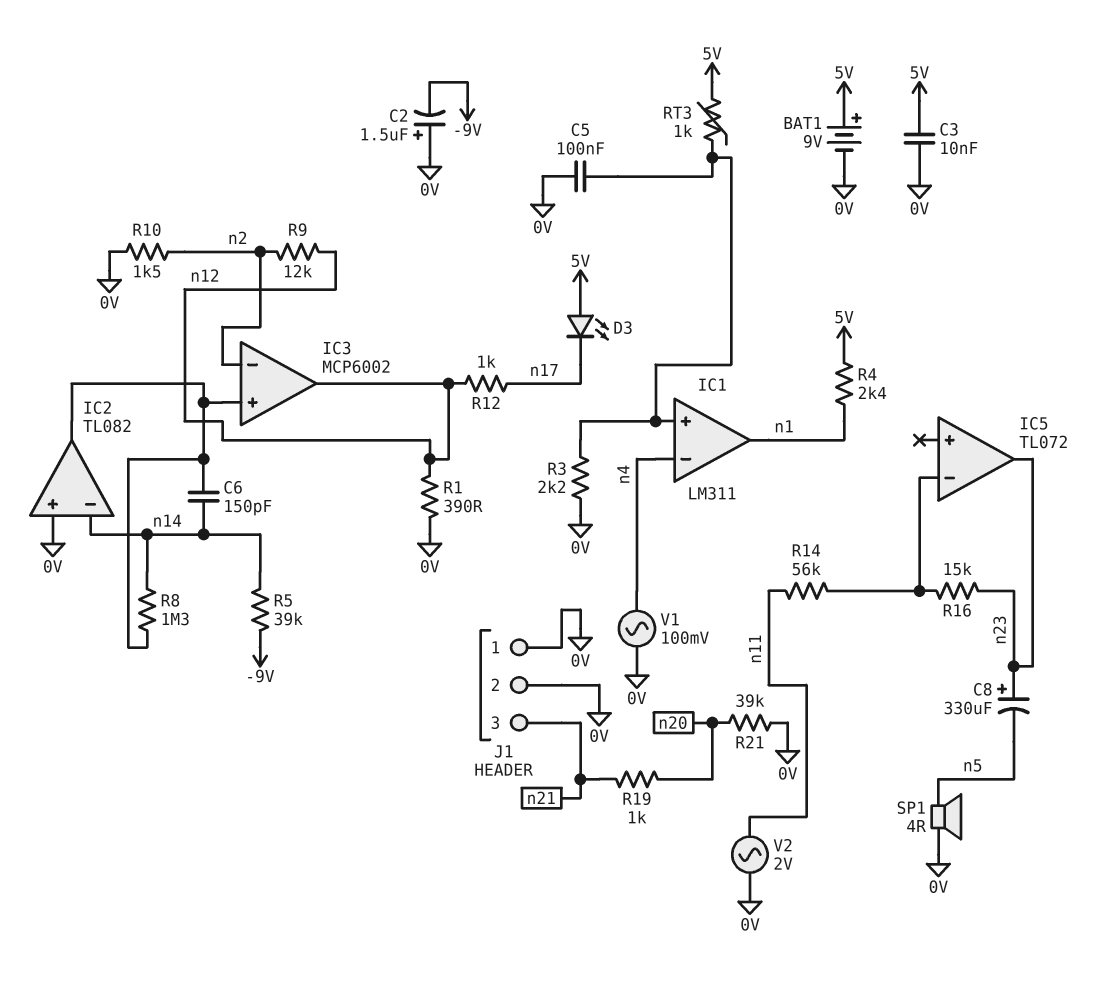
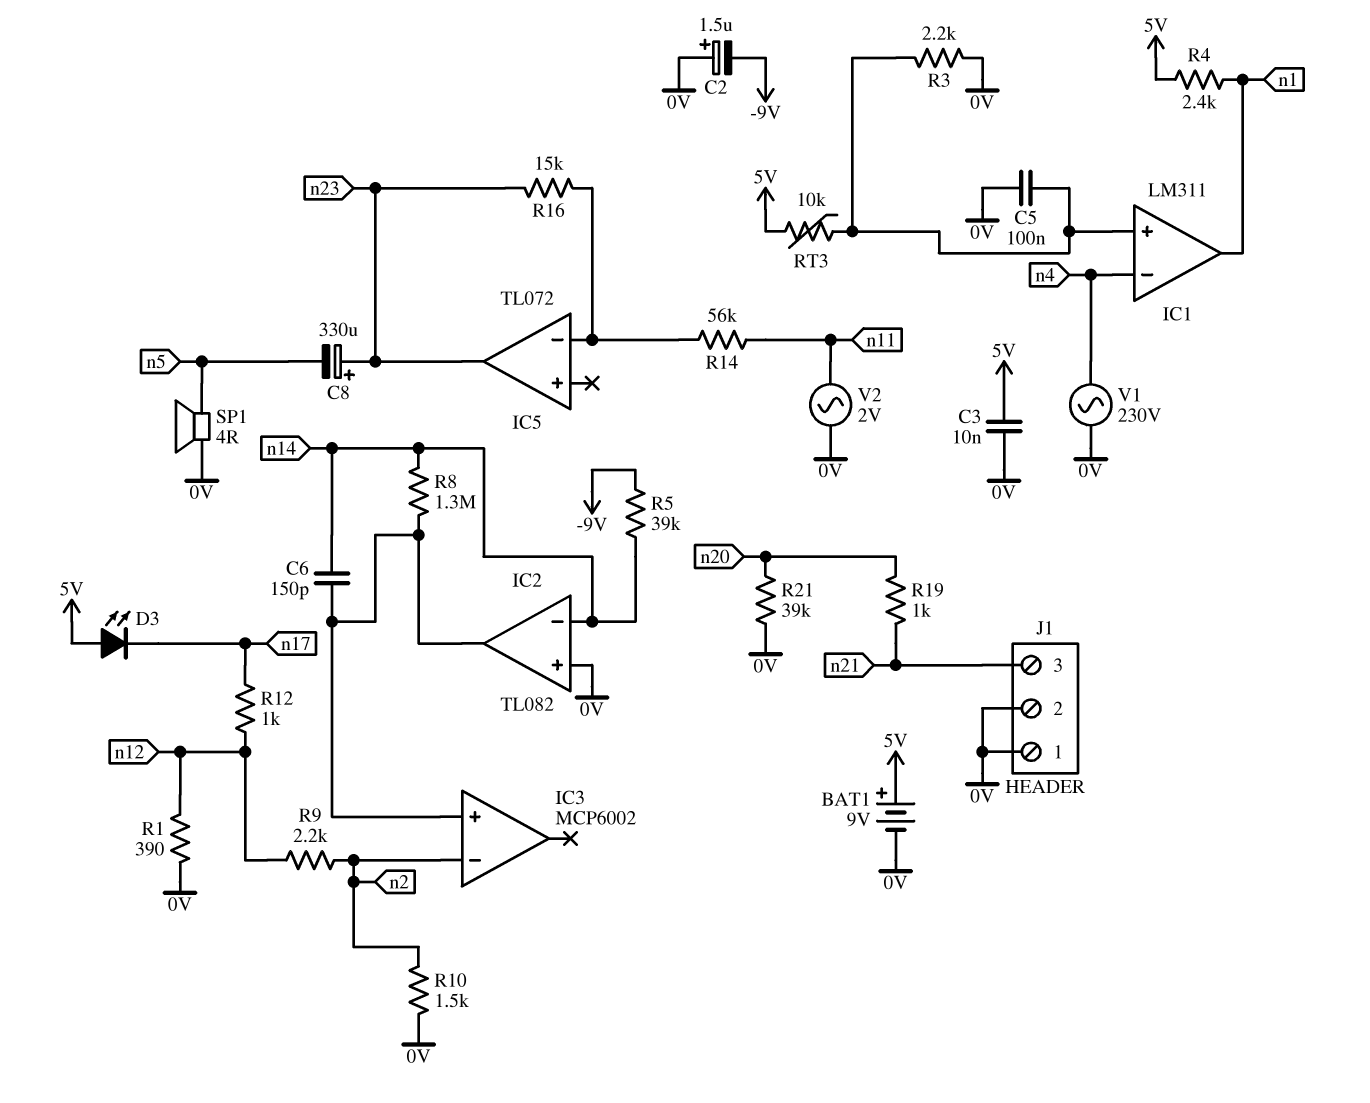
IC3 pin out: n12 -> none
R9: 12k (n2, n12) -> 2.2k (n2, n12)
RT3: 1k (5V, IC1/in+) -> 10k (5V, IC1/in+)
V1: AC 100mV (0V, n4) -> AC 230V (0V, n4)

